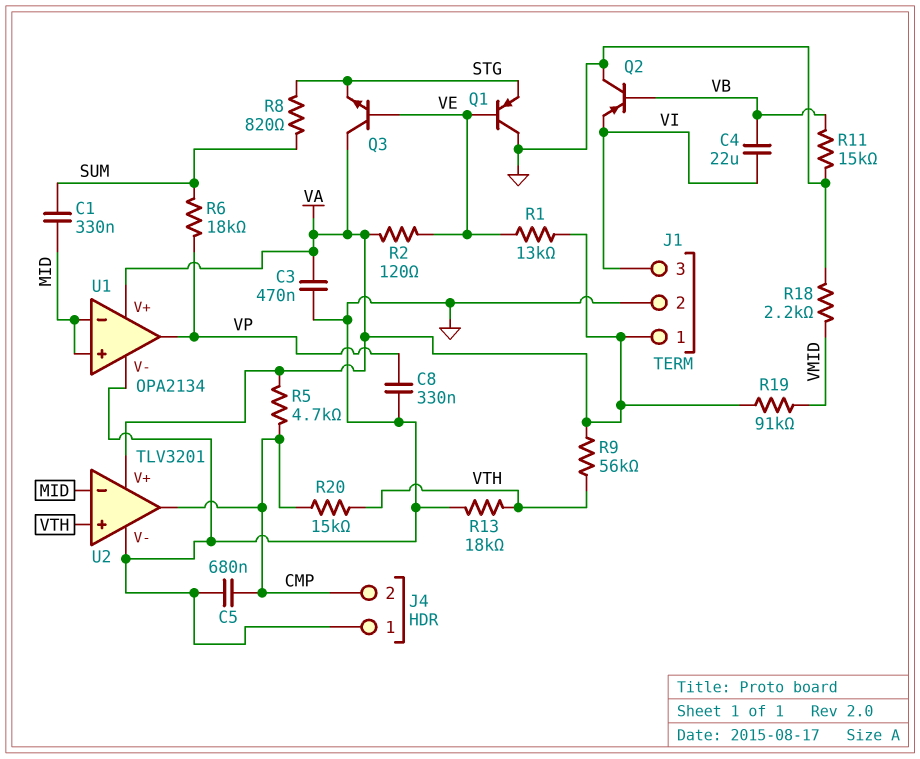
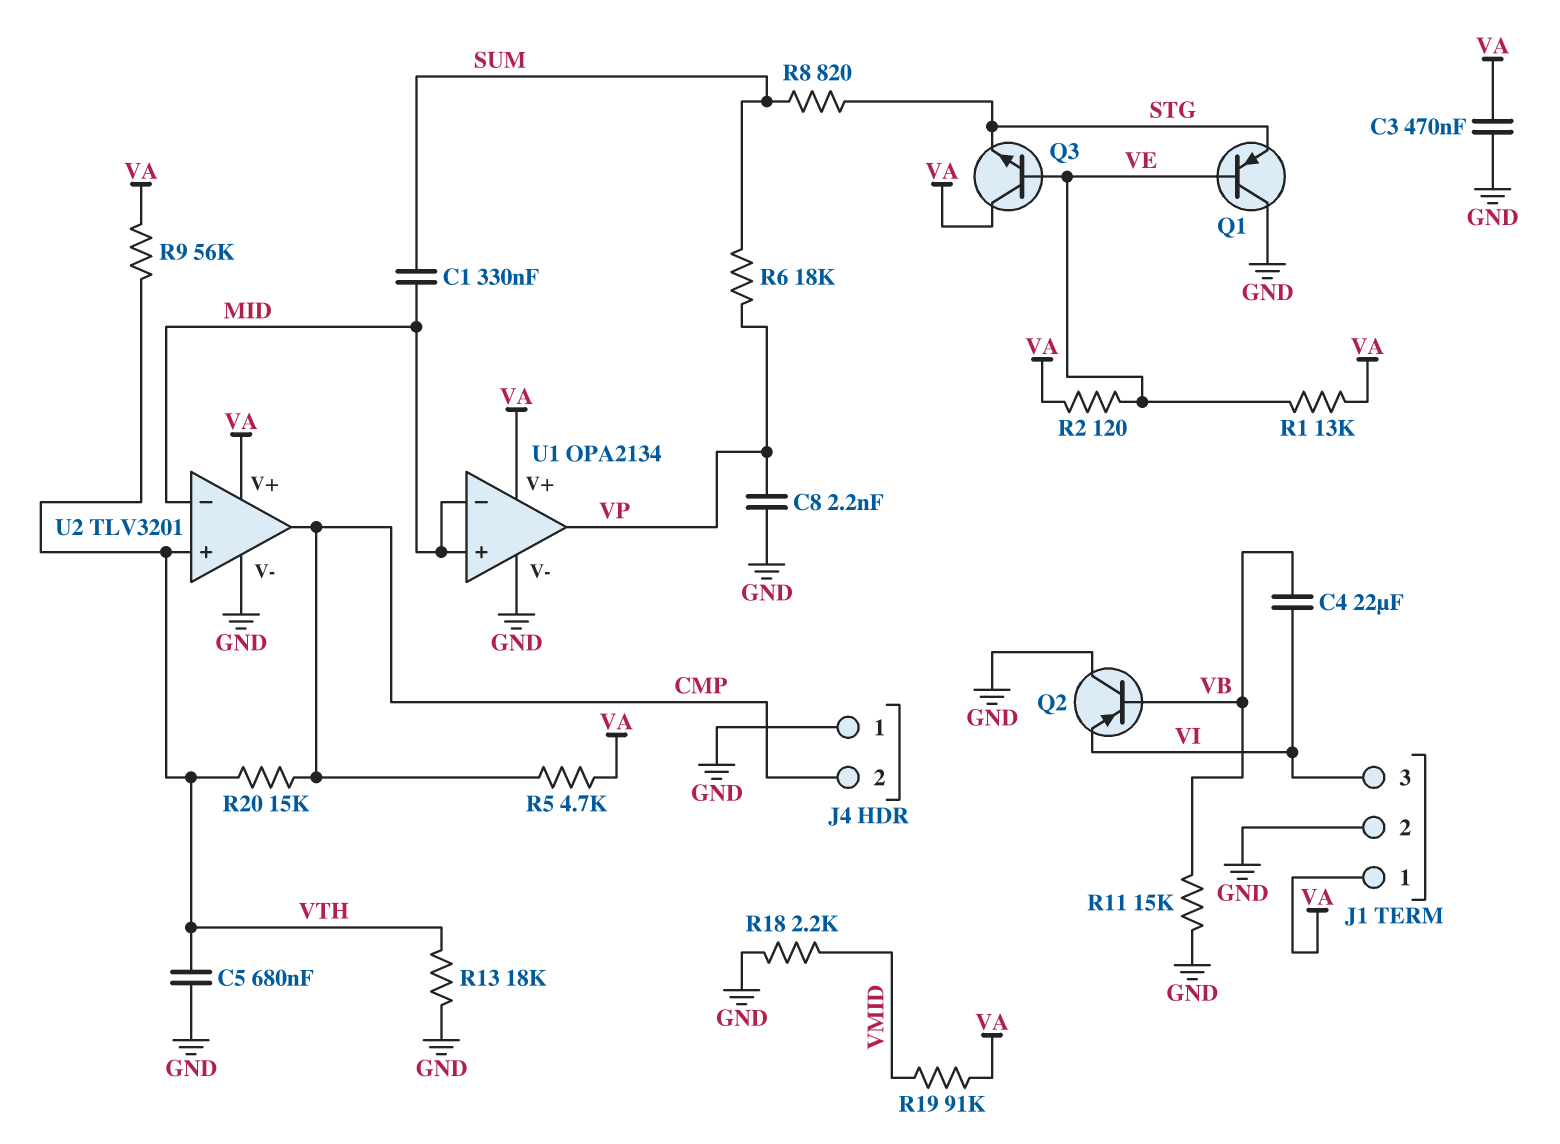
C5: 680nF (CMP, GND) -> 680nF (GND, VTH)
C8: 330nF (GND, VP) -> 2.2nF (GND, VP)

